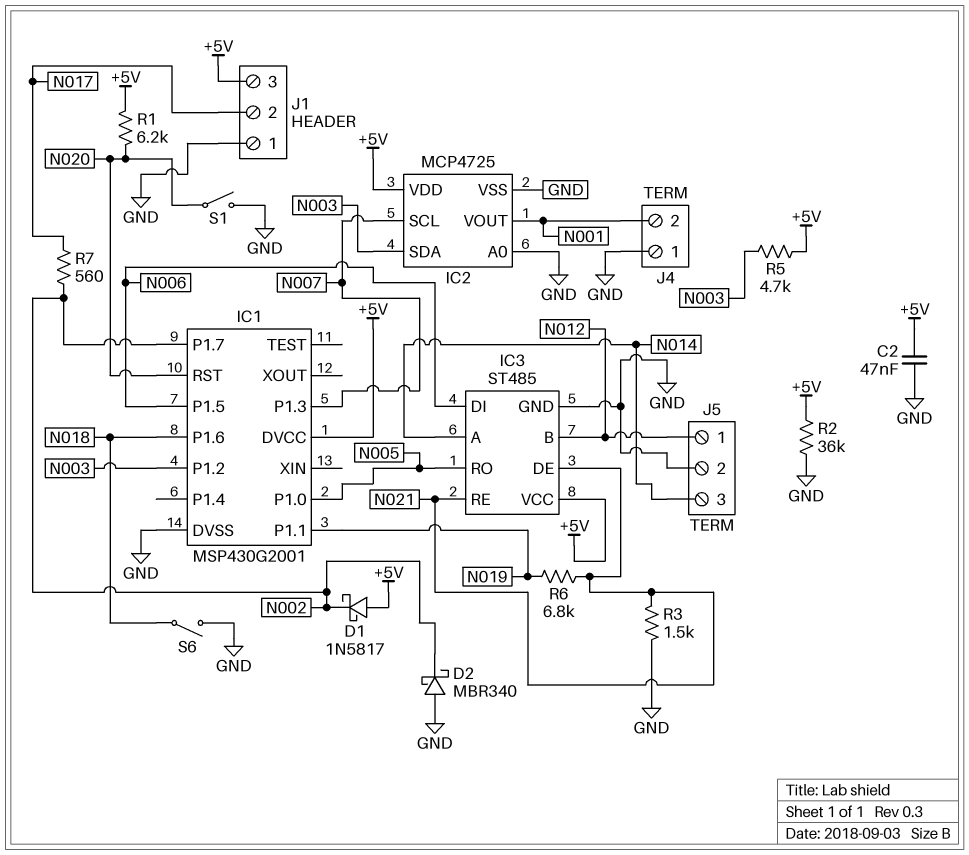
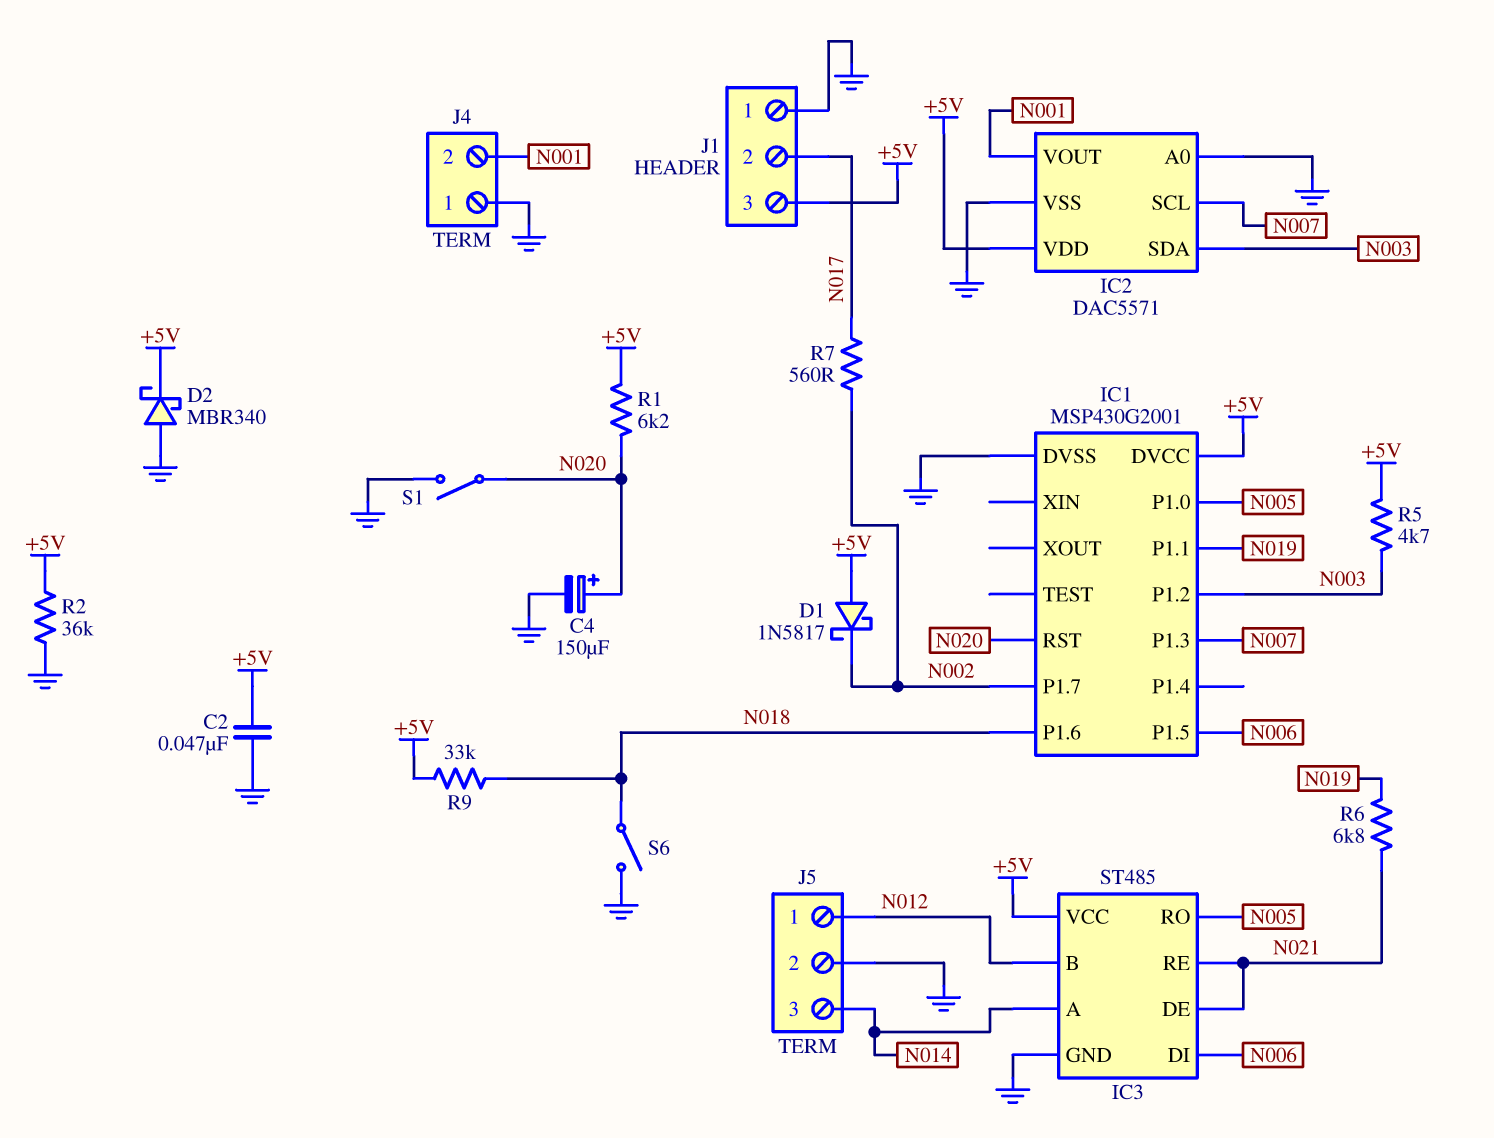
C4: none -> 150uF (plus N020, minus GND)
D2: schottky MBR340 (A GND, K N002) -> schottky MBR340 (A GND, K +5V)
IC2: MCP4725 -> DAC5571
R3: 1.5k (GND, N021) -> none
R9: none -> 33k (+5V, N018)

